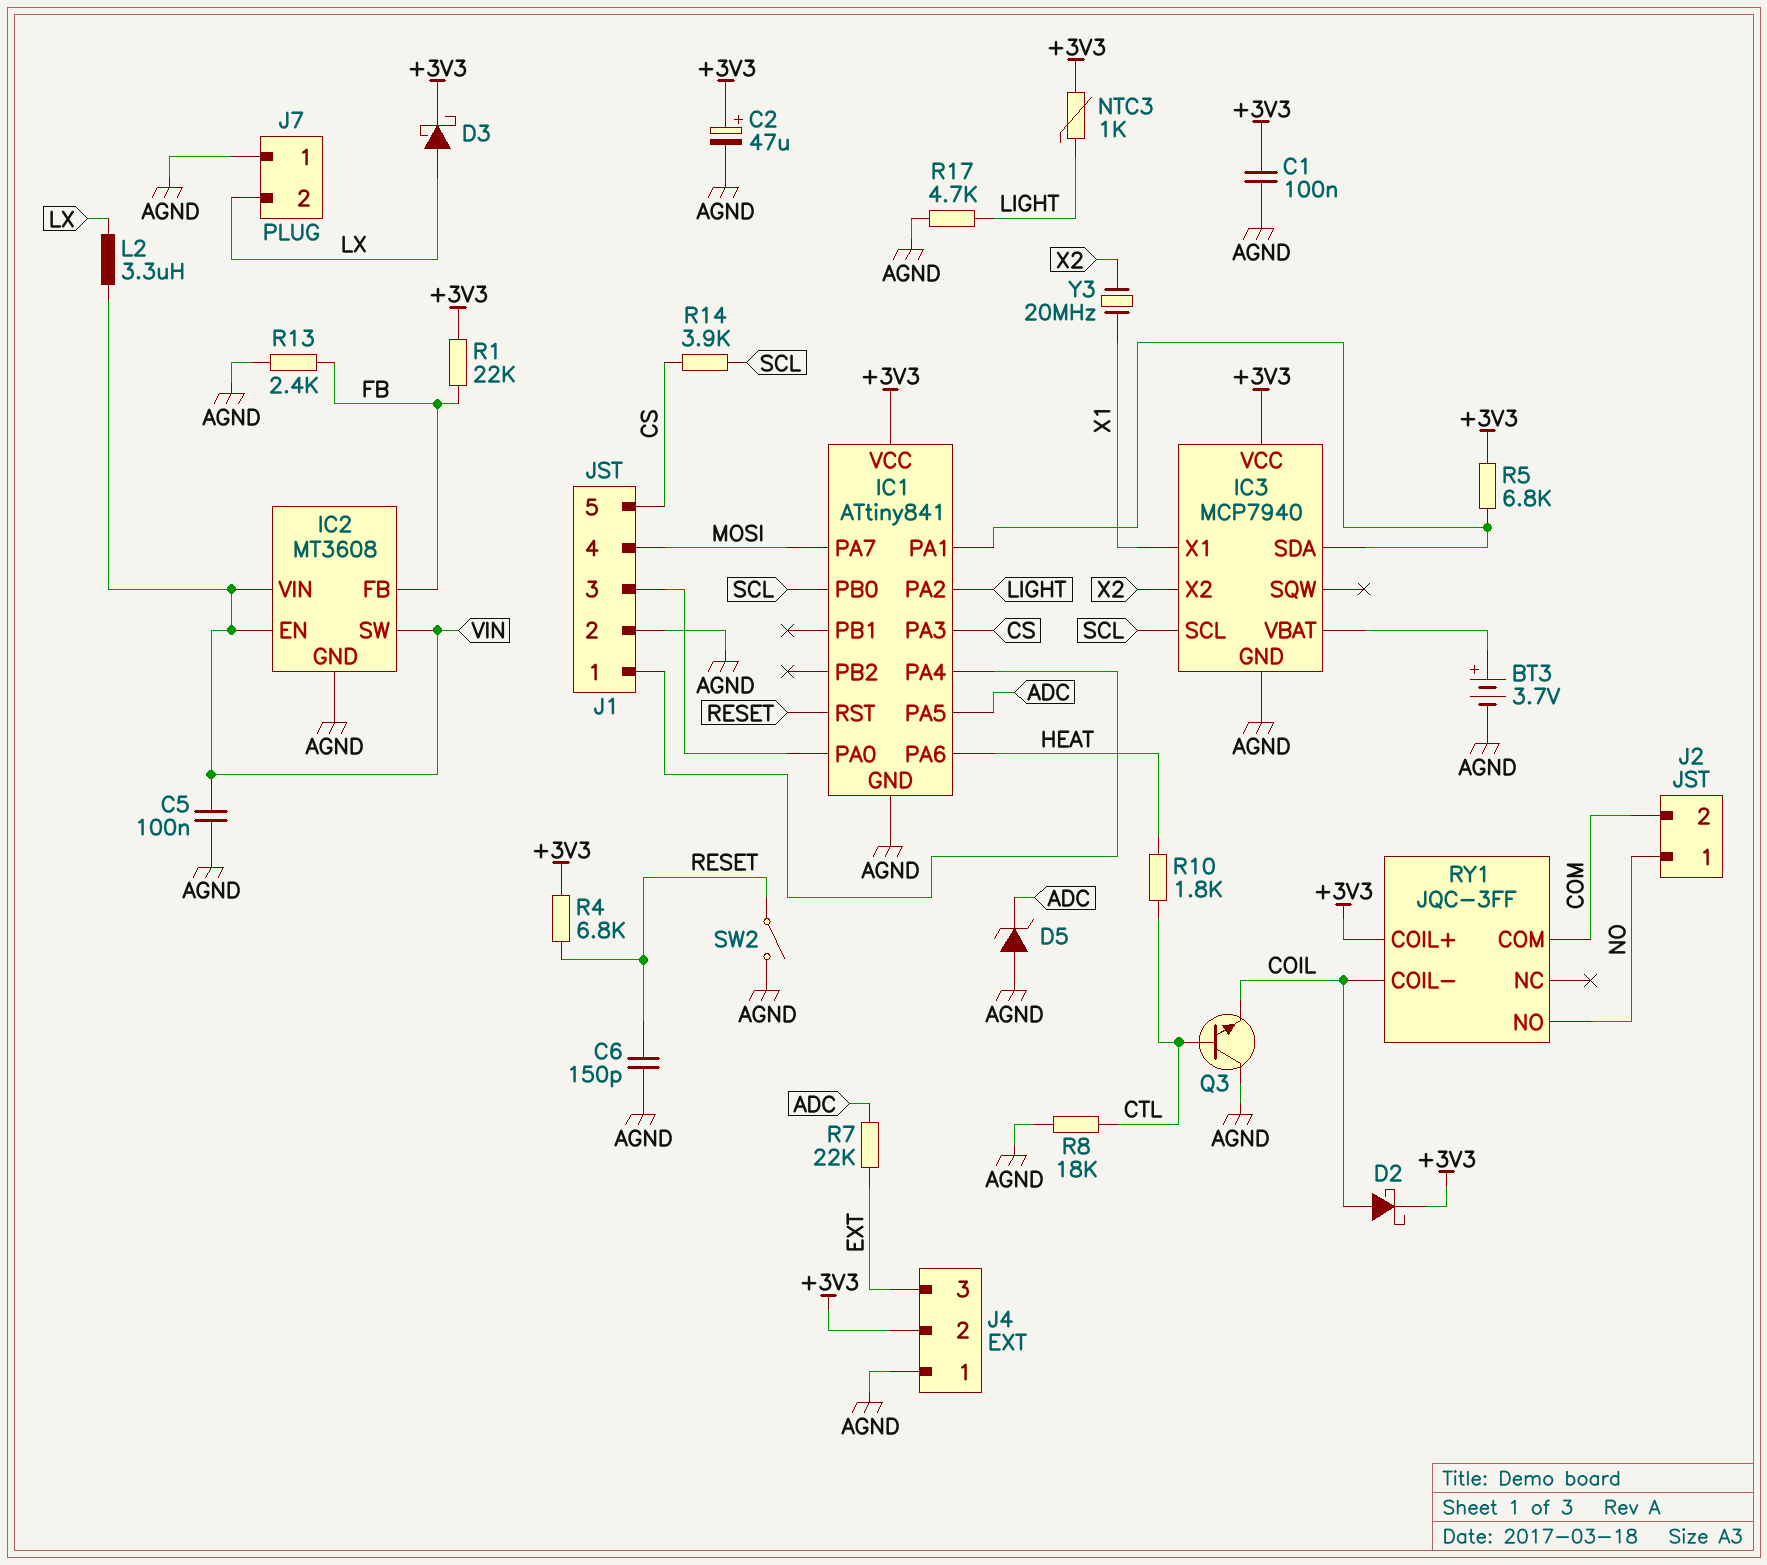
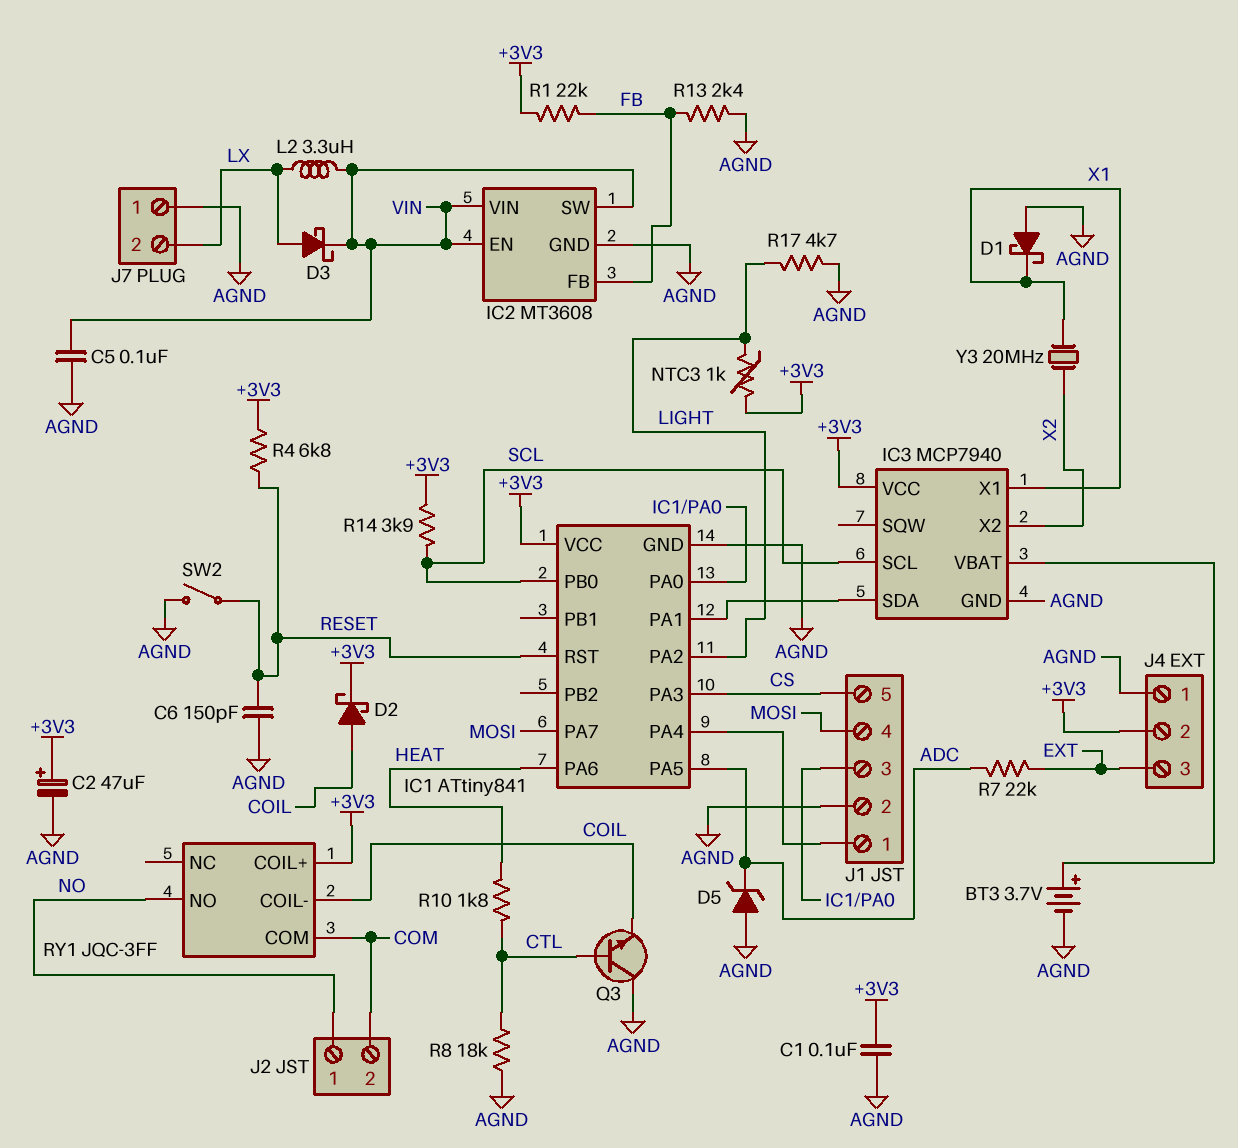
D1: none -> schottky (A AGND, K X1)
D3: schottky (A LX, K +3V3) -> schottky (A LX, K VIN)
R5: 6.8k (+3V3, IC1/PA1) -> none
R14: 3.9k (CS, SCL) -> 3.9k (+3V3, SCL)

